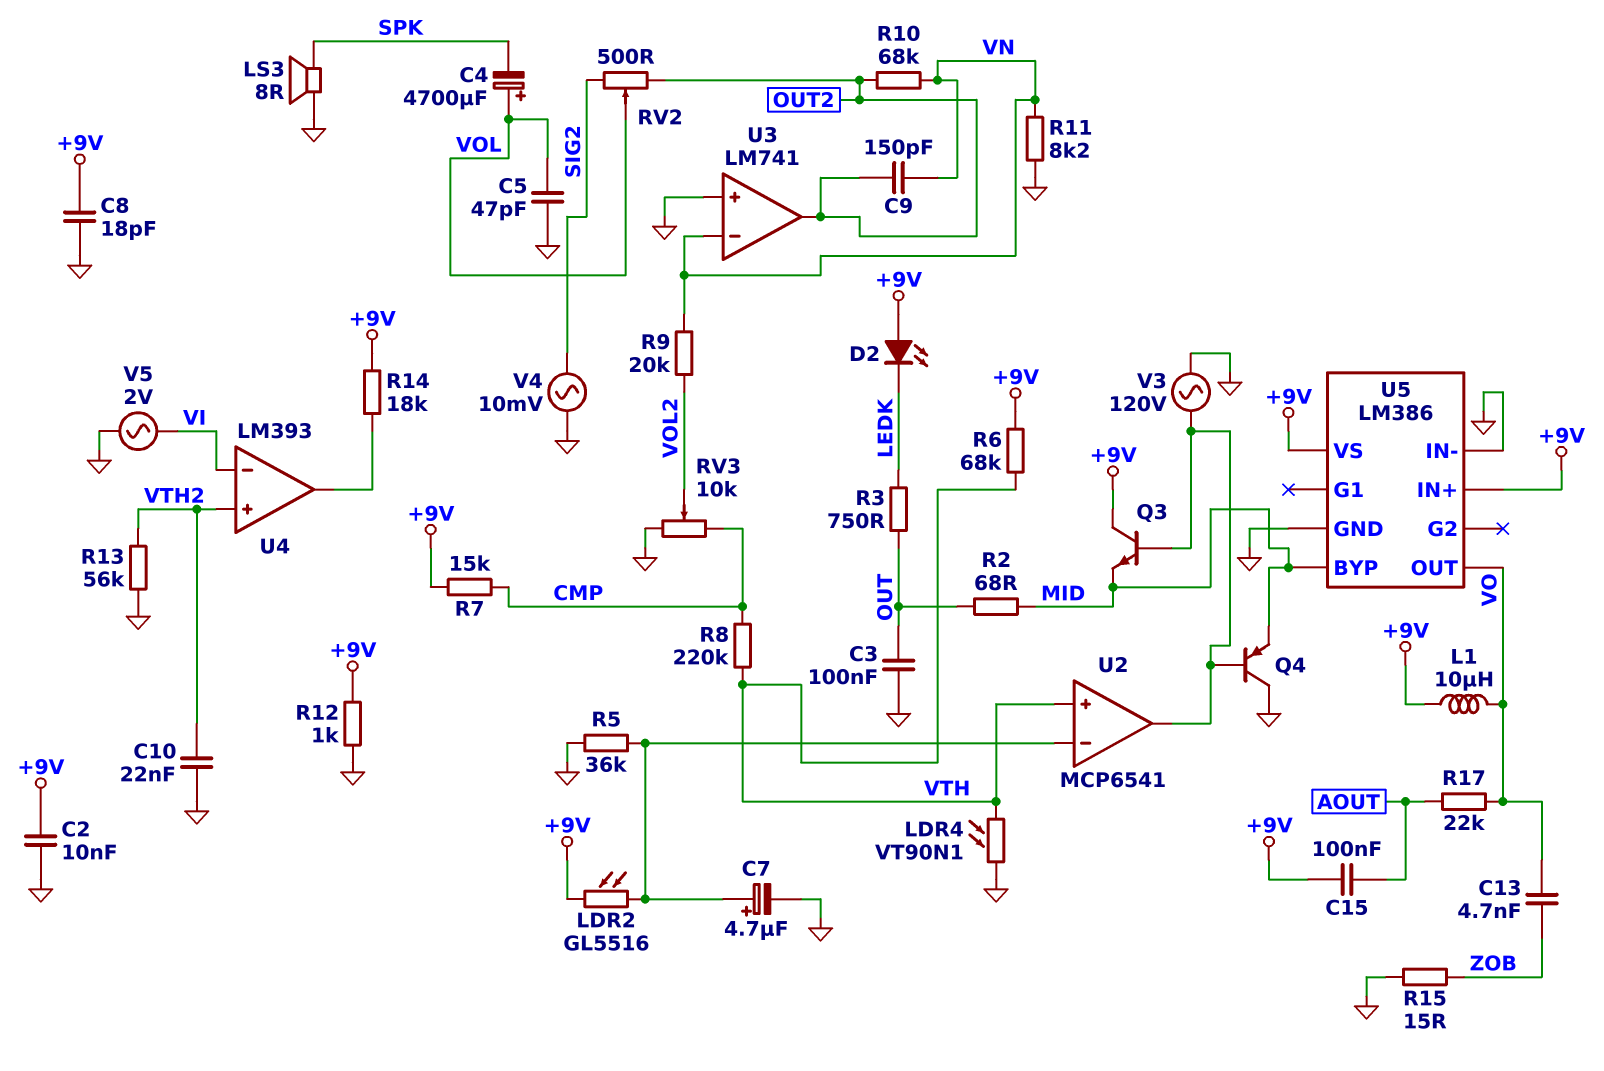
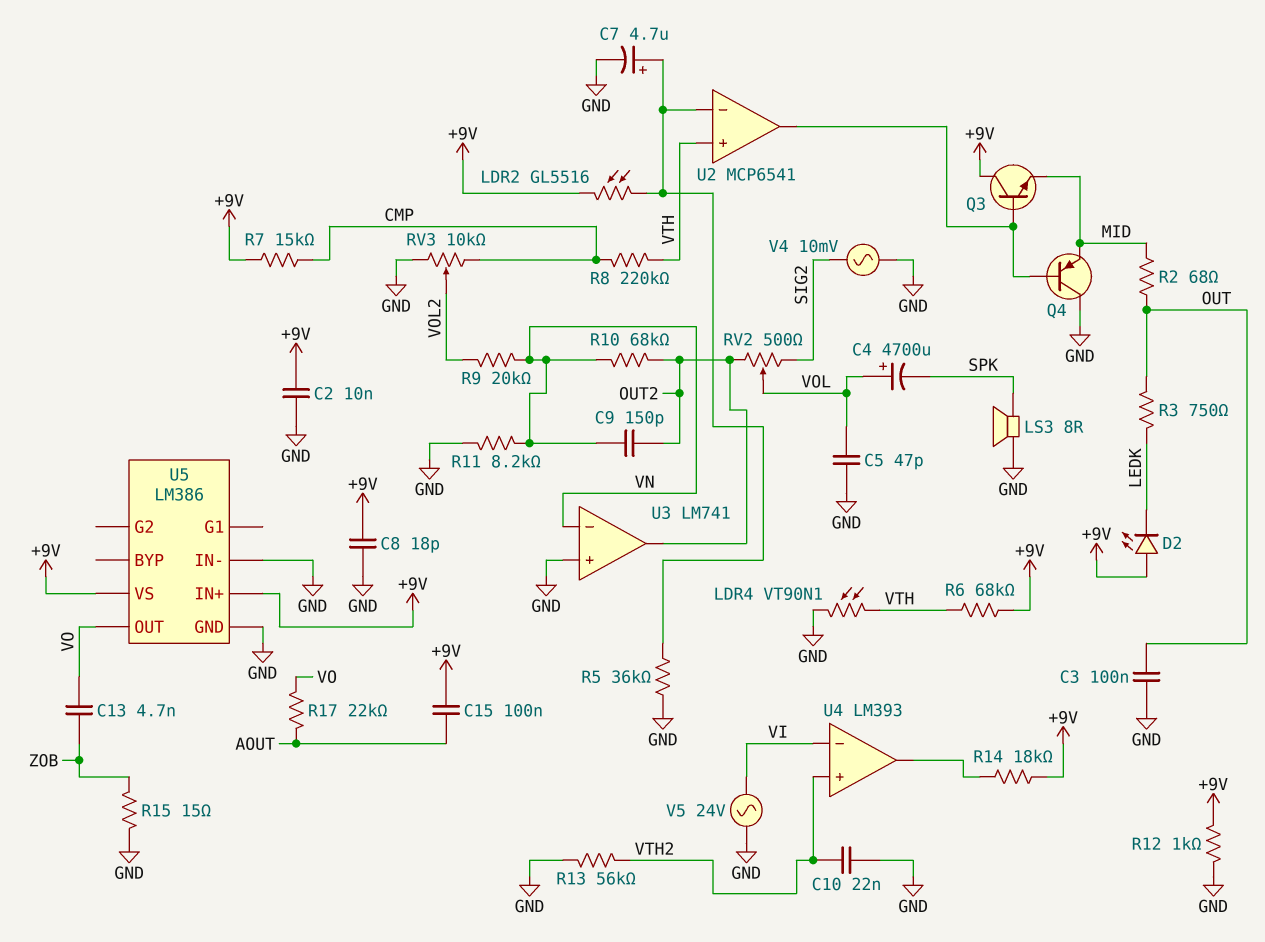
L1: 10uH (+9V, VO) -> none
U5 pin BYP: MID -> none
V3: AC 120V (GND, U2/out) -> none
V5: AC 2V (GND, VI) -> AC 24V (GND, VI)

